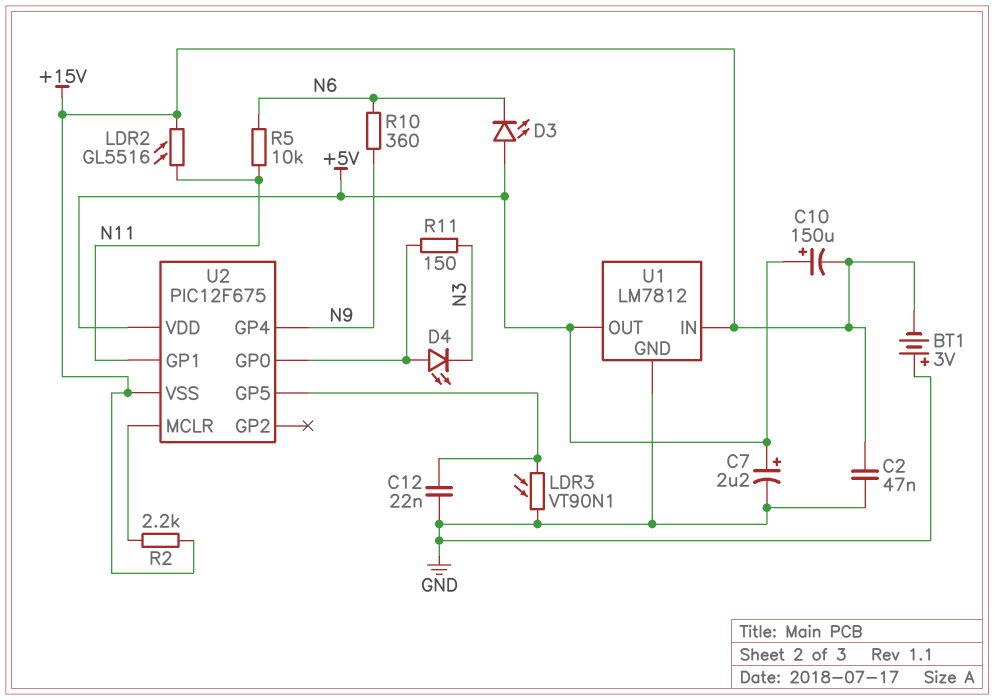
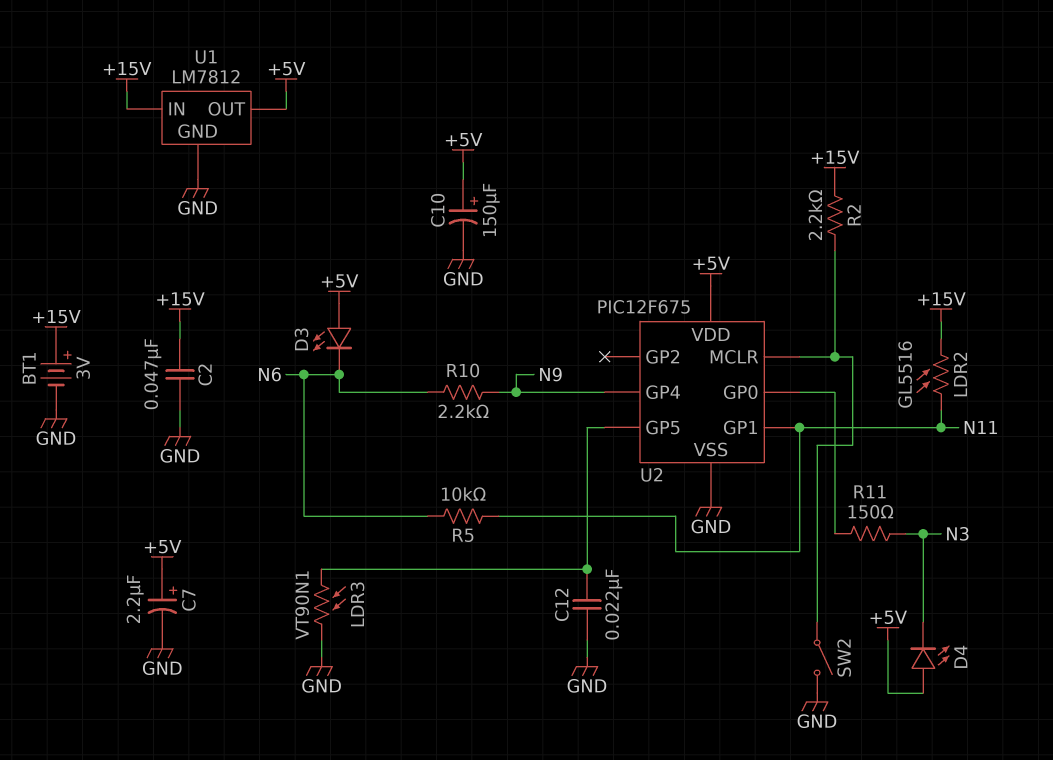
BT1: 3V (plus GND, minus +15V) -> 3V (plus +15V, minus GND)
C10: 150uF (plus +5V, minus +15V) -> 150uF (plus +5V, minus GND)
D4: LED (A U2/GP0, K N3) -> LED (A +5V, K N3)
R10: 360 (N6, N9) -> 2.2k (N6, N9)
SW2: none -> switch (GND, U2/MCLR)
U2 pin VSS: +15V -> GND

